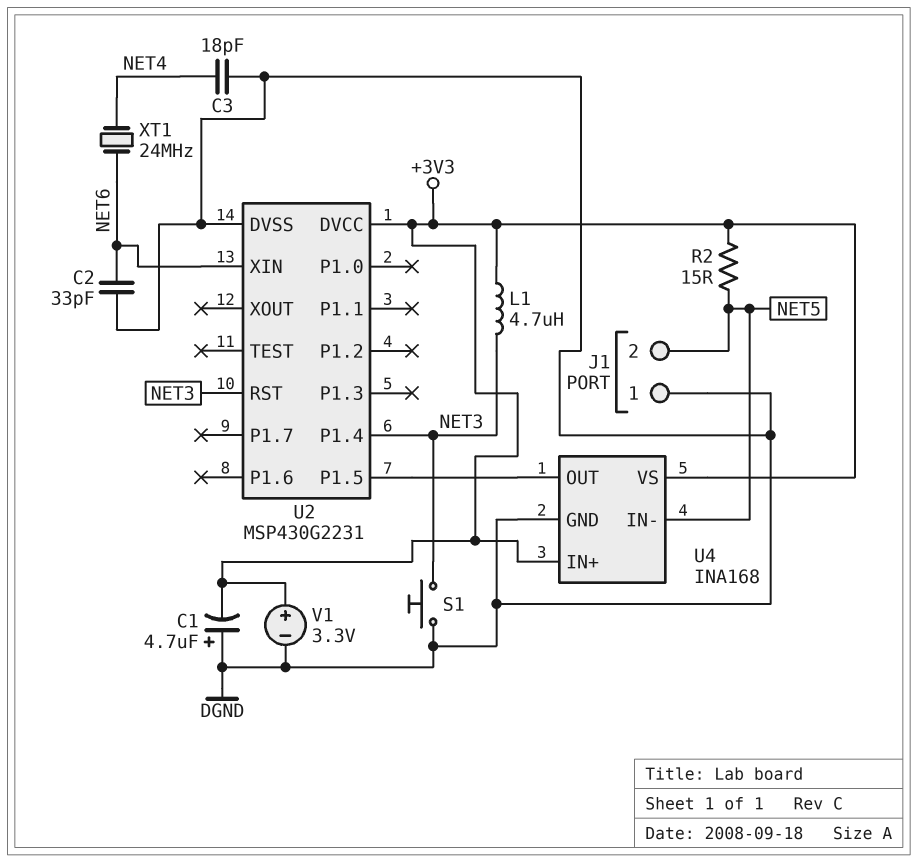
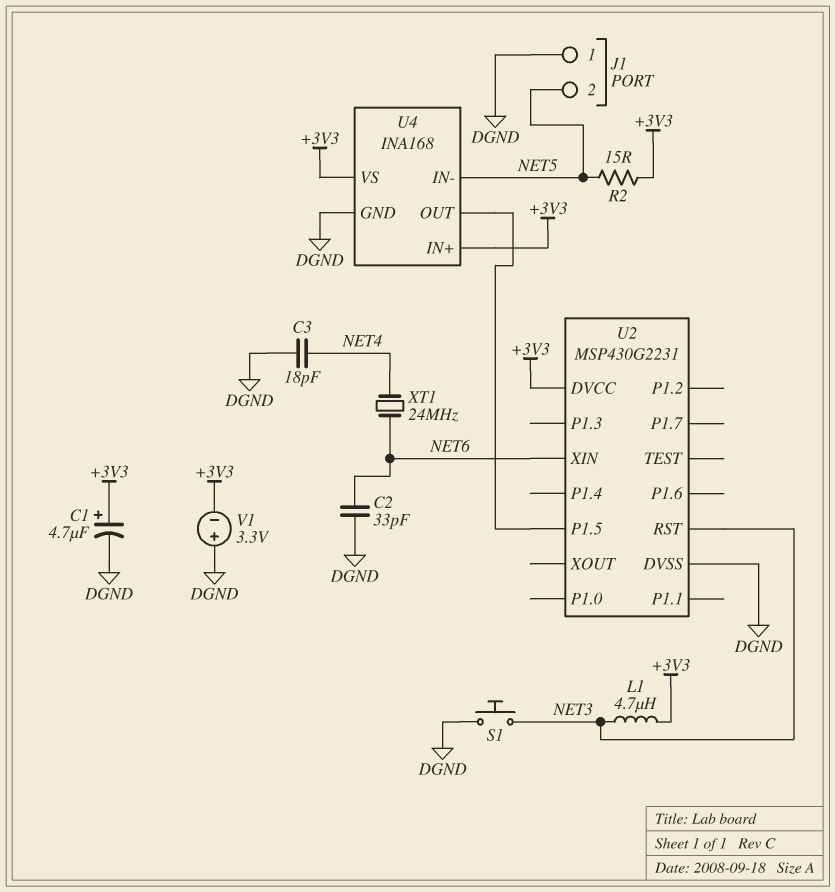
C1: 4.7uF (plus DGND, minus +3V3) -> 4.7uF (plus +3V3, minus DGND)
U2 pin P1.4: NET3 -> none
V1: 3.3V (plus +3V3, minus DGND) -> 3.3V (plus DGND, minus +3V3)

